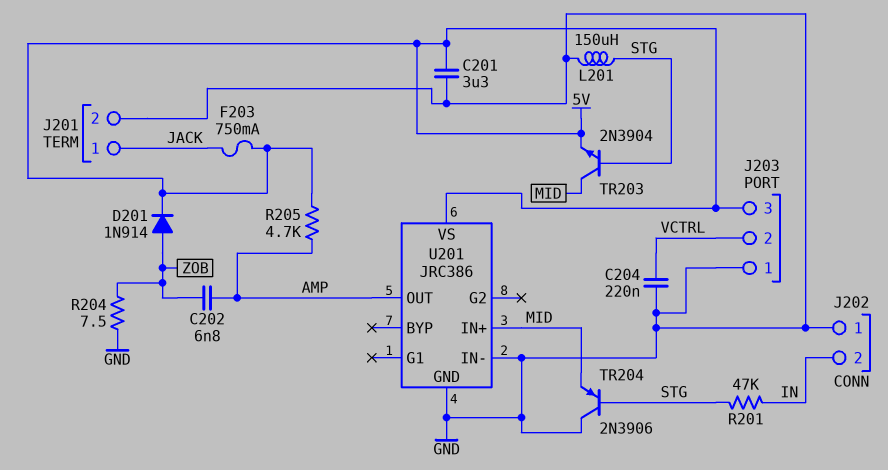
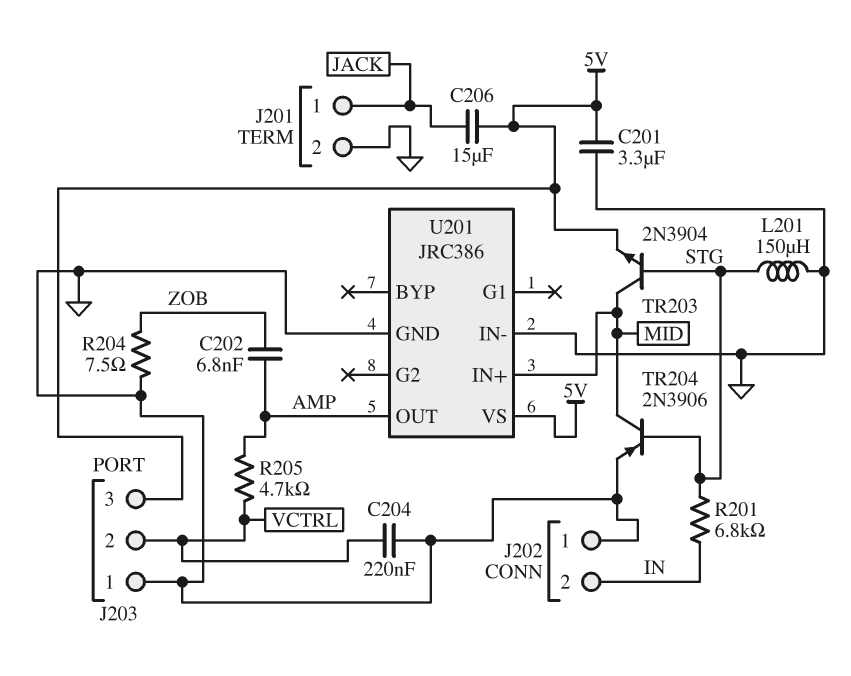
C206: none -> 15uF (5V, JACK)
D201: diode 1N914 (A ZOB, K 5V) -> none
F203: 750mA (5V, JACK) -> none
R201: 47k (IN, STG) -> 6.8k (IN, STG)
R205: 4.7k (5V, AMP) -> 4.7k (AMP, VCTRL)
TR204: PNP 2N3906 (B STG, C GND, E MID) -> PNP 2N3906 (B STG, C MID, E GND)

